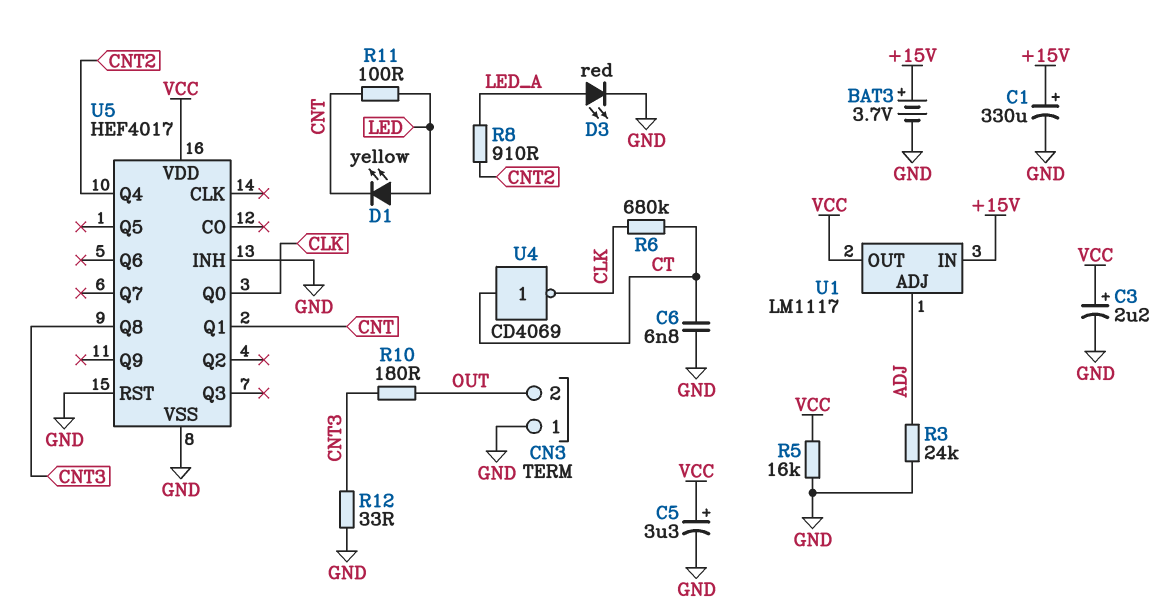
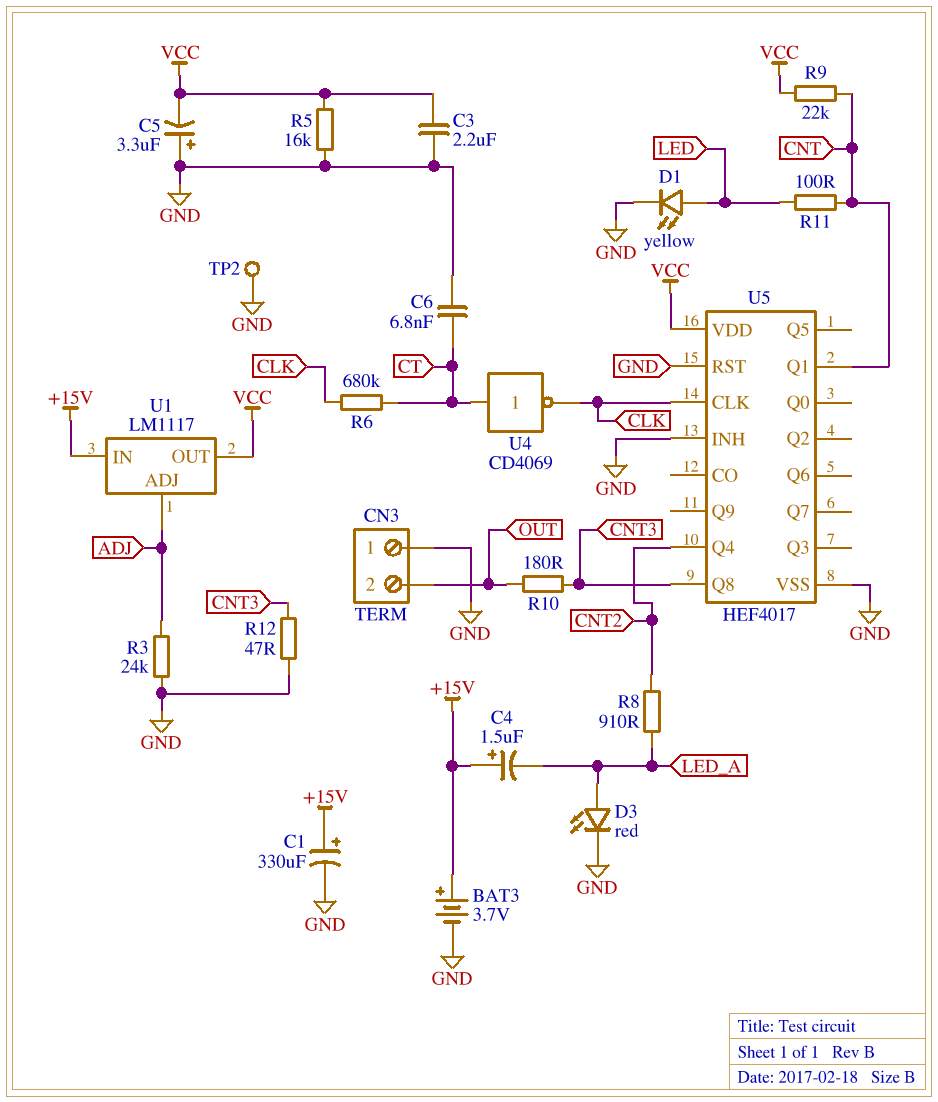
C3: 2.2uF (plus VCC, minus GND) -> 2.2uF (GND, VCC)
C4: none -> 1.5uF (plus +15V, minus LED_A)
C5: 3.3uF (plus VCC, minus GND) -> 3.3uF (plus GND, minus VCC)
D1: LED yellow (A LED, K CNT) -> LED yellow (A LED, K GND)
R9: none -> 22k (CNT, VCC)
R12: 33 (CNT3, GND) -> 47 (CNT3, GND)
TP2: none -> test point (GND)
U5 pin CLK: none -> CLK
U5 pin Q0: CLK -> none

